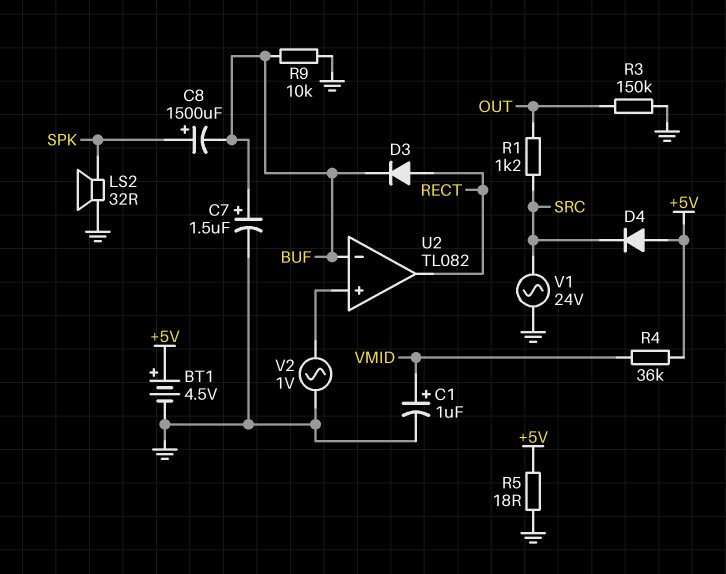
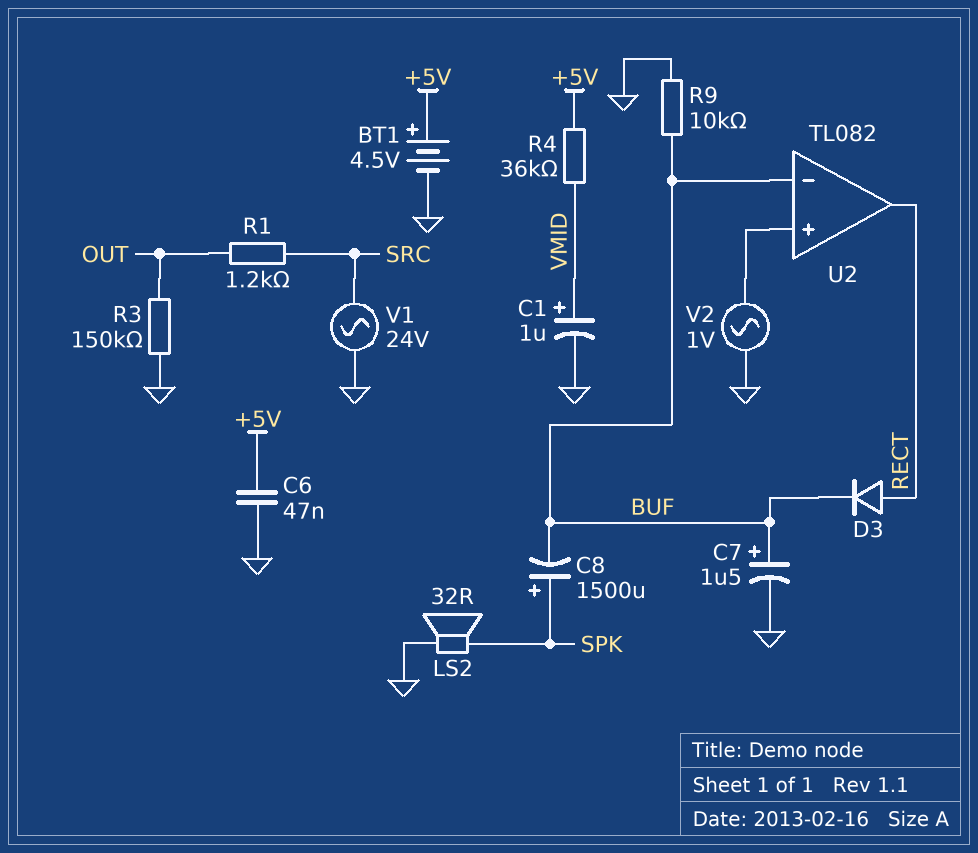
C6: none -> 47nF (+5V, GND)
D4: diode (A +5V, K SRC) -> none
R5: 18 (+5V, GND) -> none

